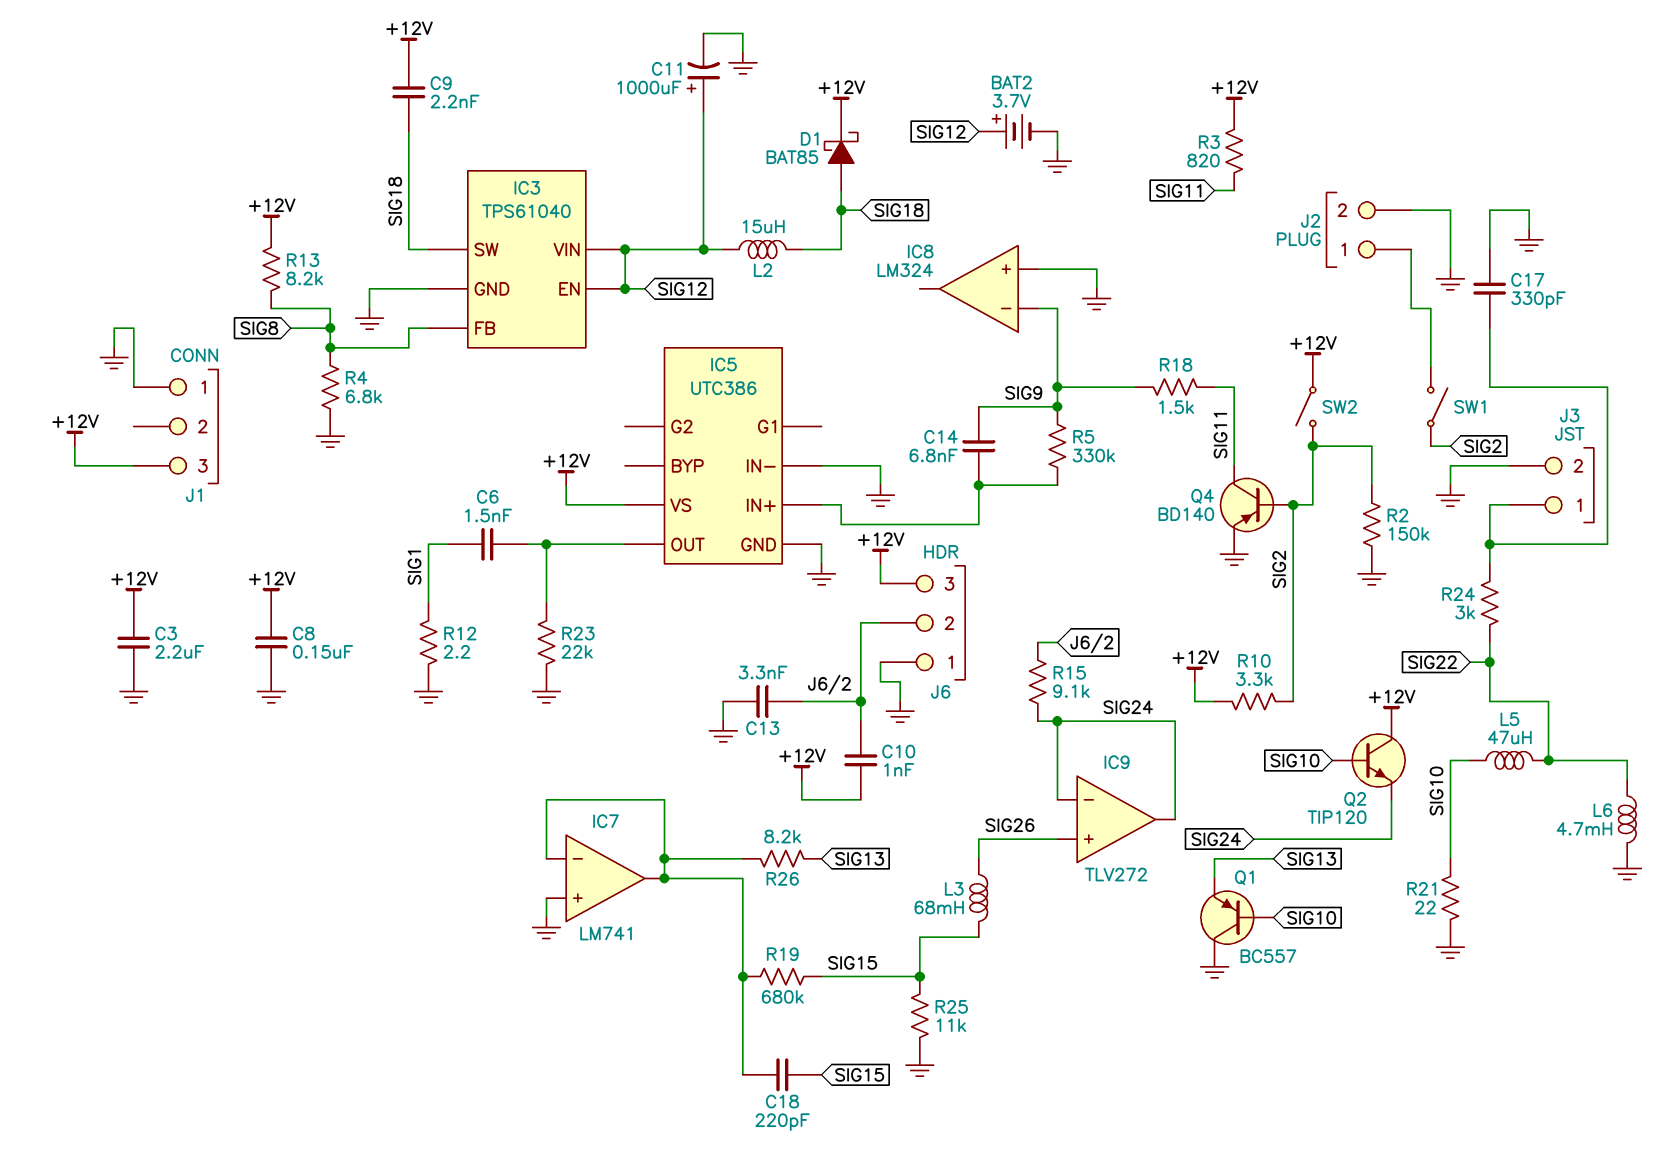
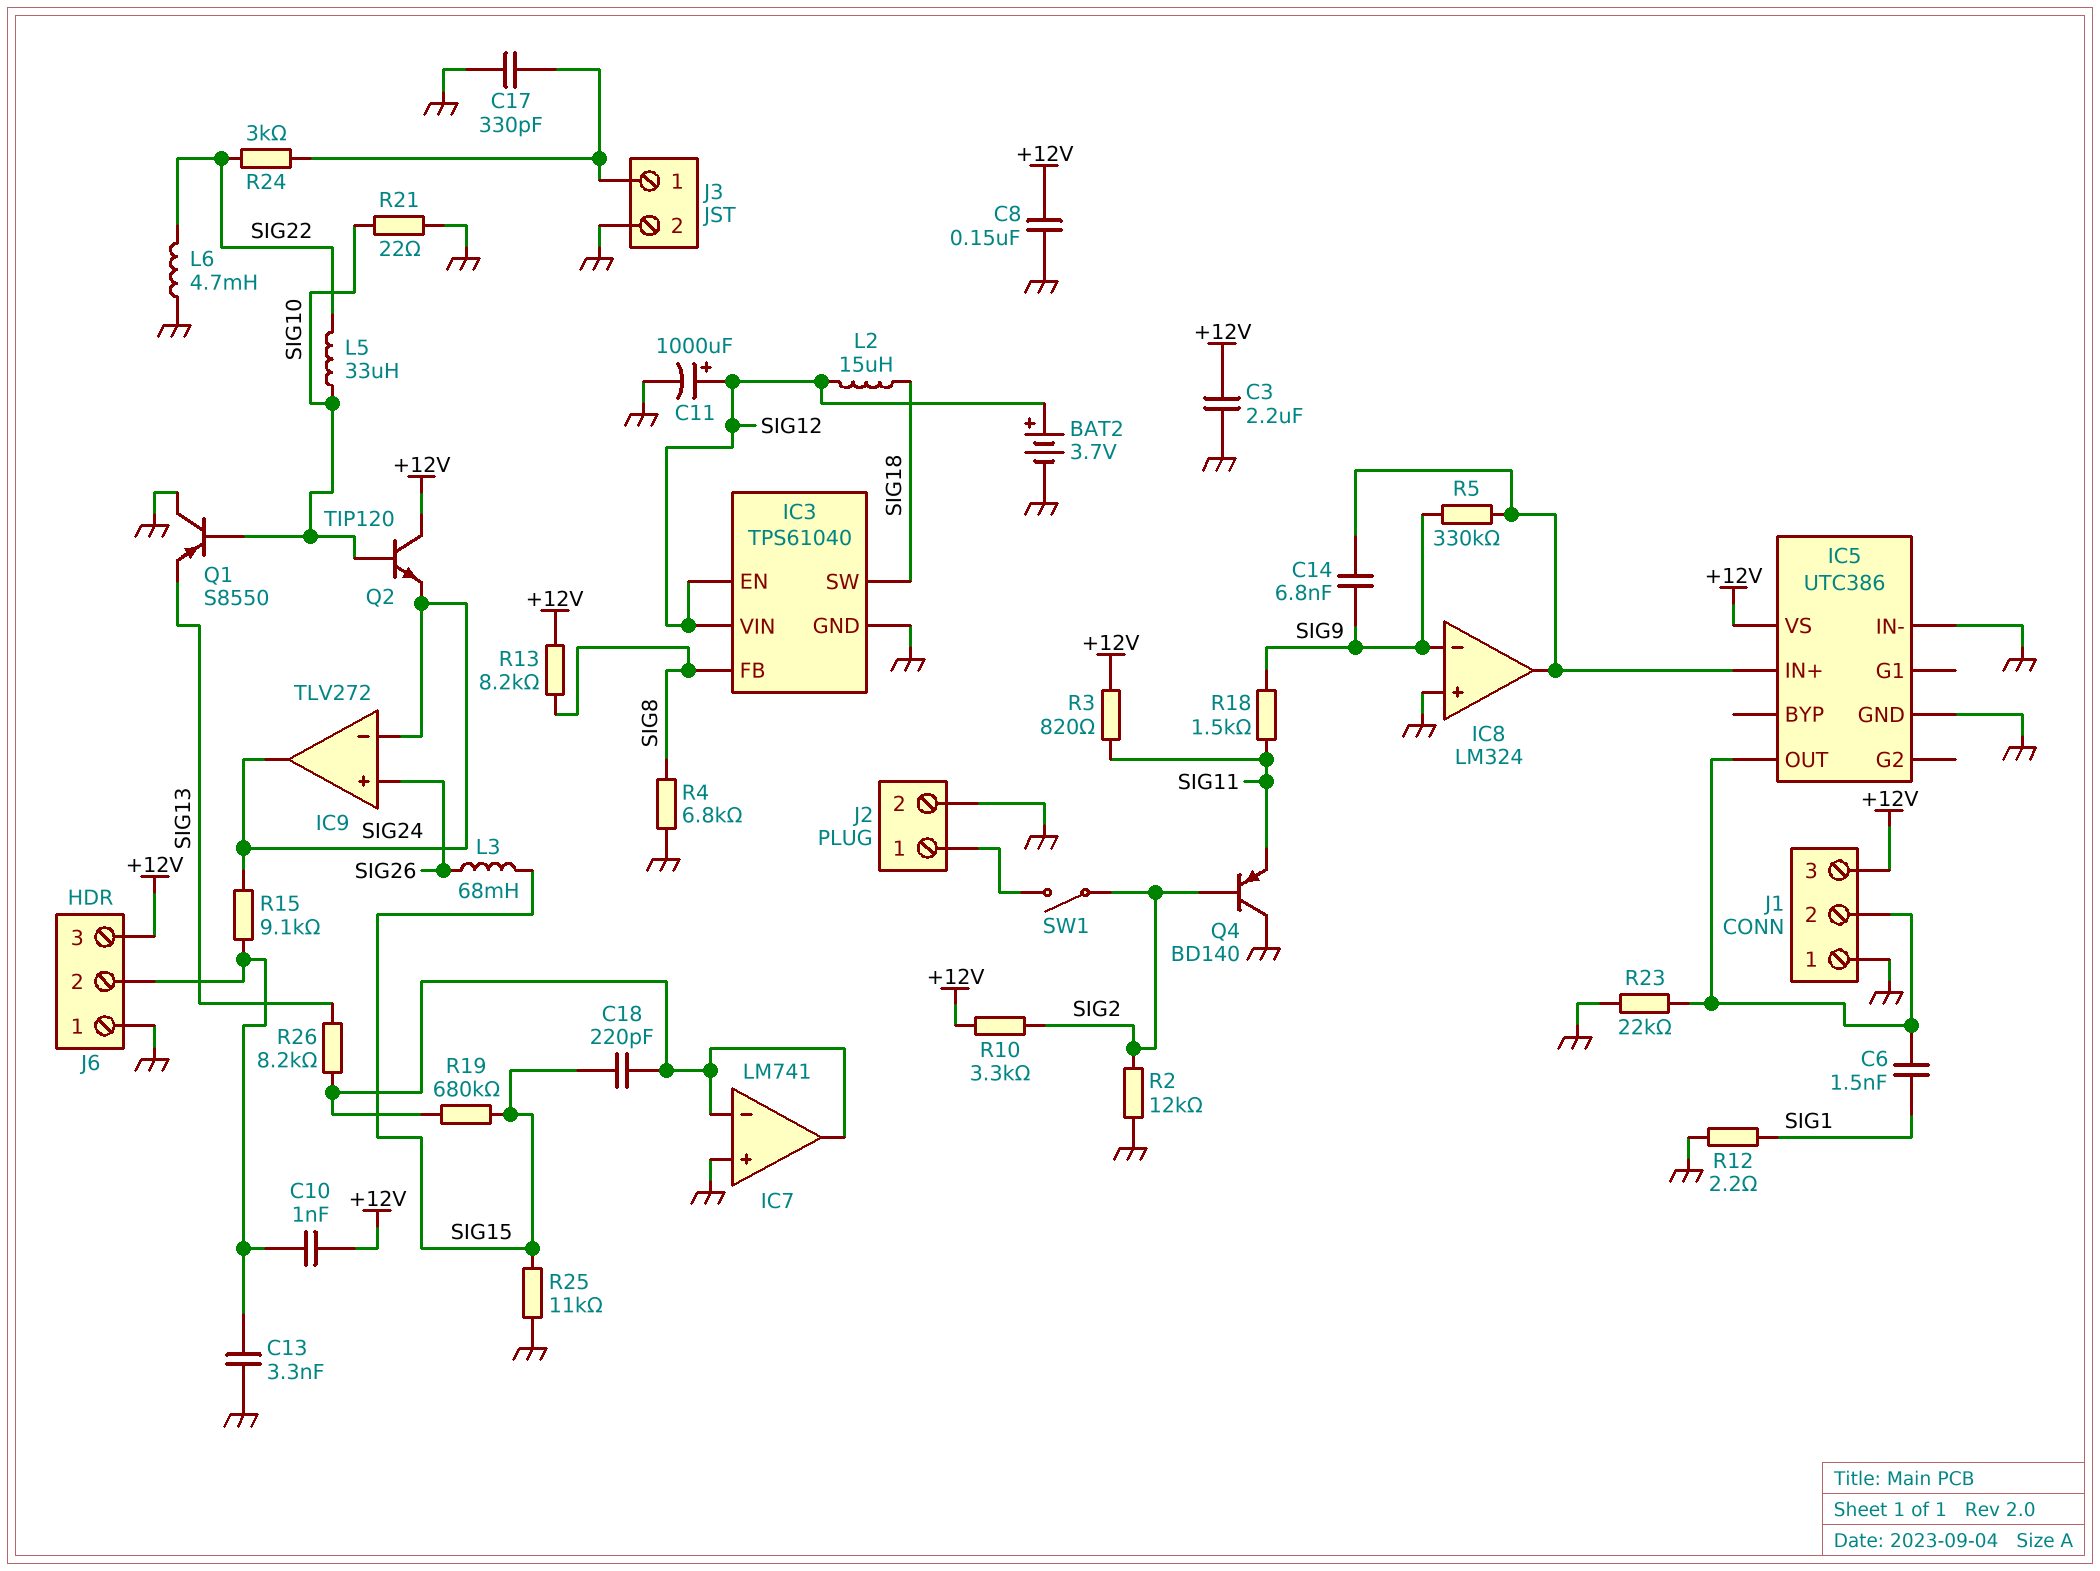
C9: 2.2nF (+12V, SIG18) -> none
D1: schottky BAT85 (A SIG18, K +12V) -> none
IC8 pin out: none -> IC5/IN+
J1 pin 2: none -> IC5/OUT
L5: 47uH (SIG10, SIG22) -> 33uH (SIG10, SIG22)
Q1: PNP BC557 (B SIG10, C GND, E SIG13) -> PNP S8550 (B SIG10, C GND, E SIG13)
Q4: PNP BD140 (B SIG2, C SIG11, E GND) -> PNP BD140 (B SIG2, C GND, E SIG11)
R2: 150k (GND, SIG2) -> 12k (GND, SIG2)
SW2: switch (+12V, SIG2) -> none

